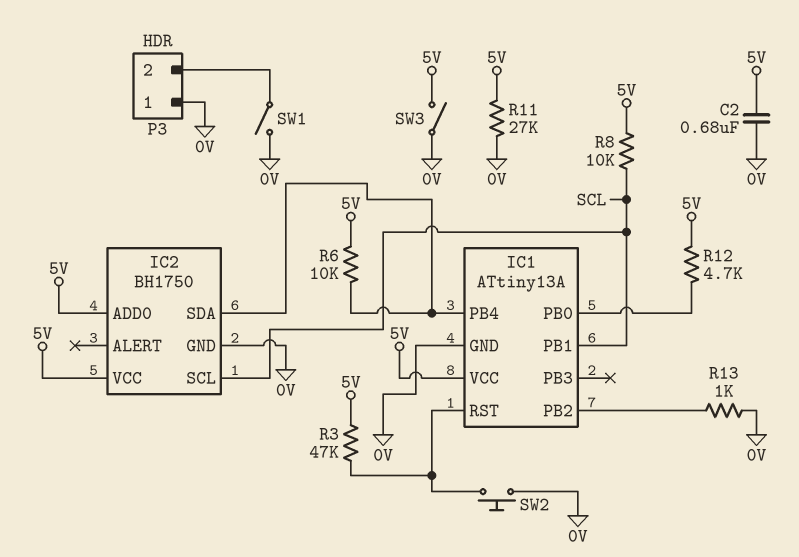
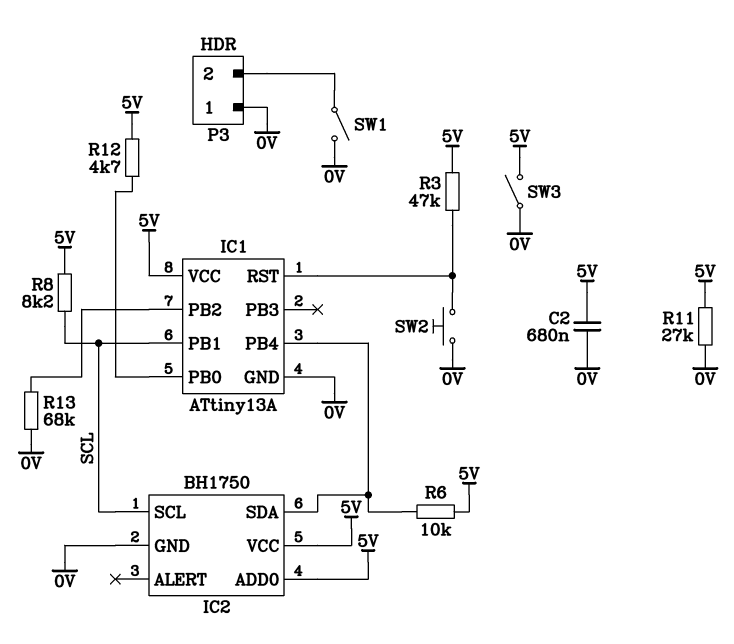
R8: 10k (5V, SCL) -> 8.2k (5V, SCL)
R13: 1k (0V, IC1/PB2) -> 68k (0V, IC1/PB2)

